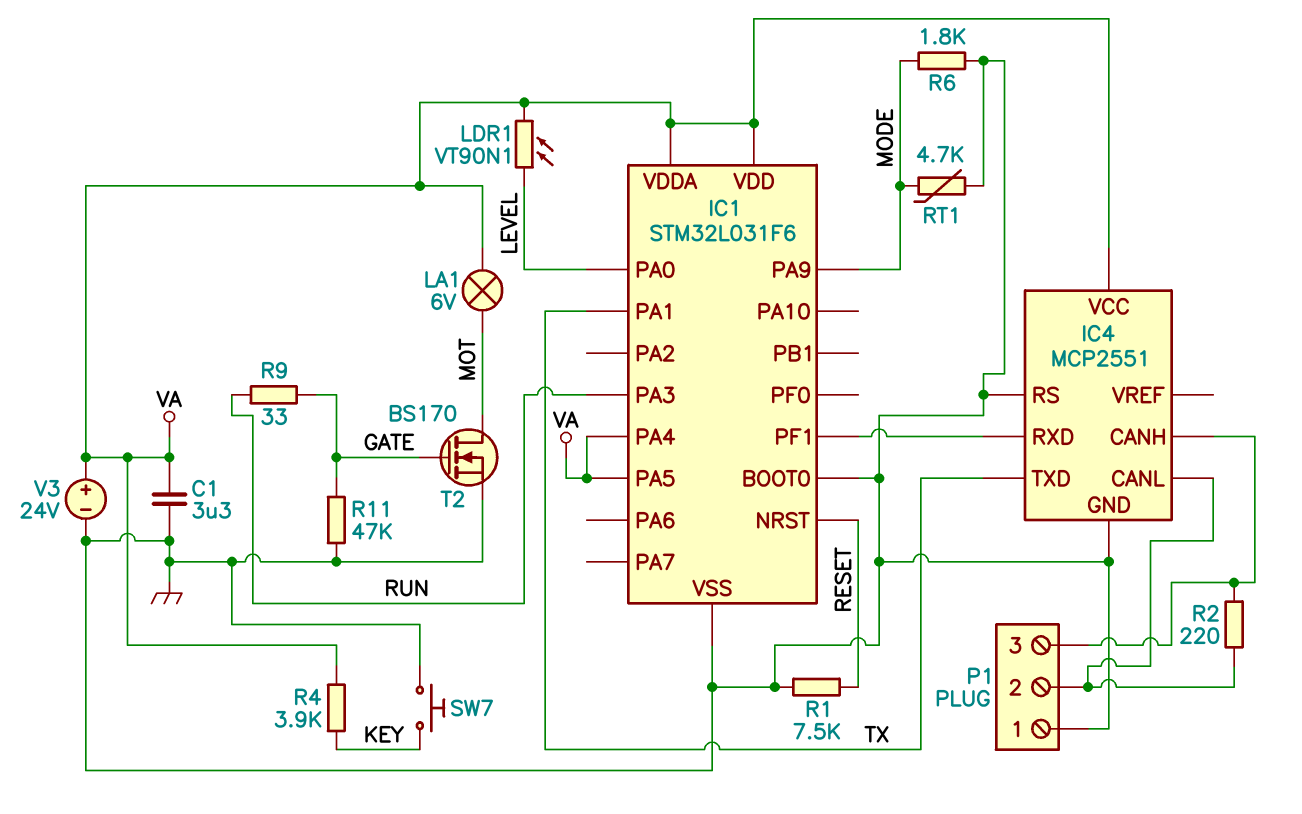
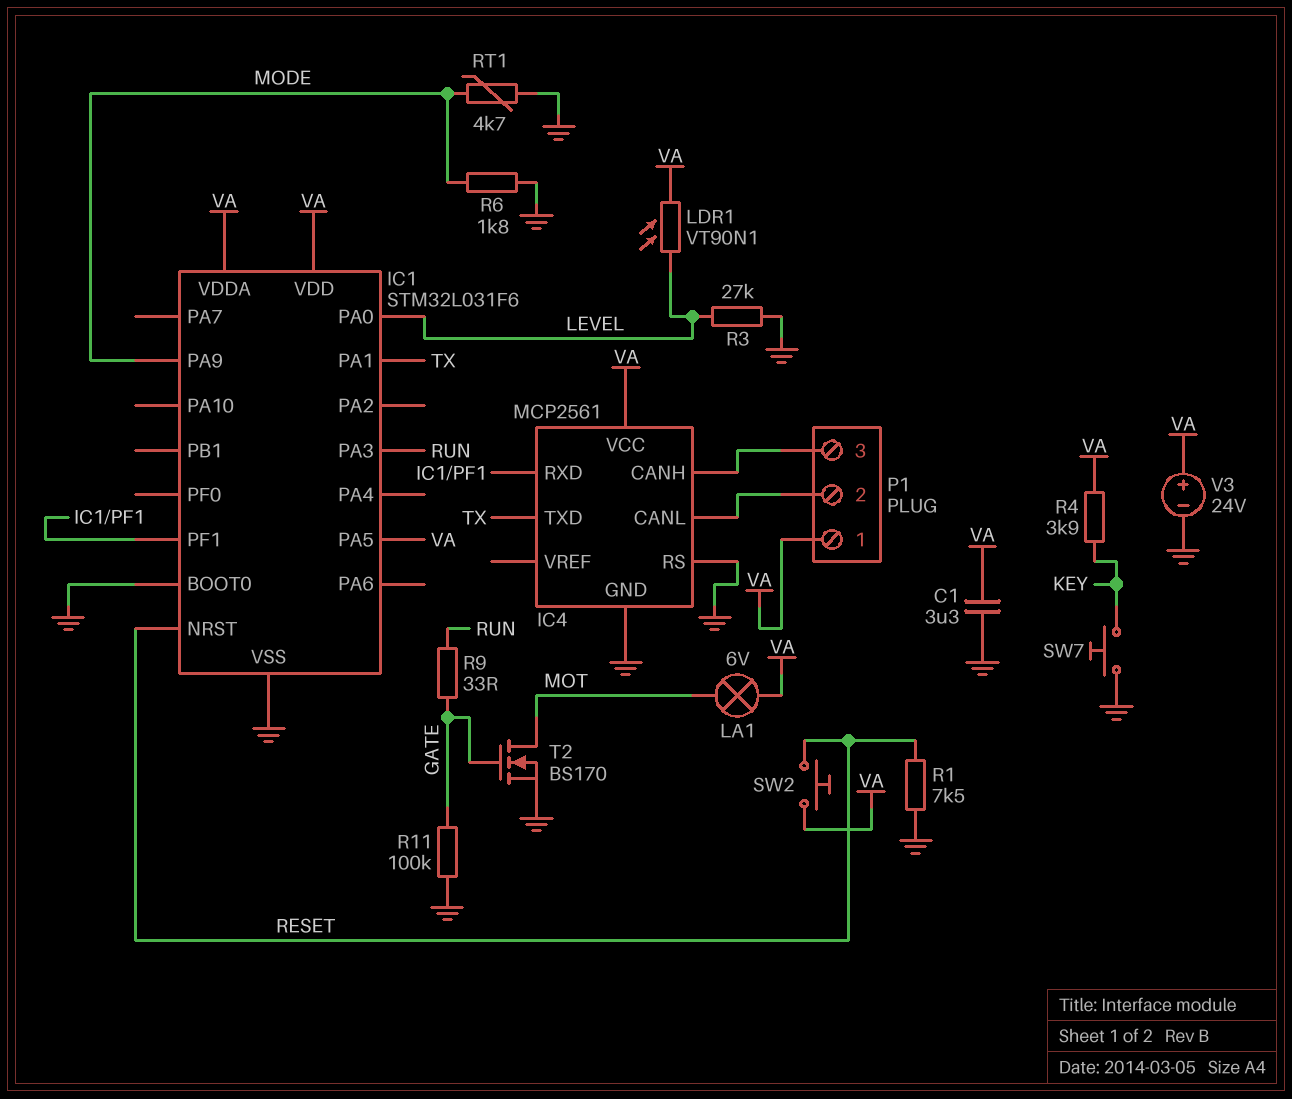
IC1 pin PA4: VA -> none
IC4: MCP2551 -> MCP2561
P1 pin 1: GND -> VA
R2: 220 (IC4/CANH, IC4/CANL) -> none
R3: none -> 27k (GND, LEVEL)
R11: 47k (GATE, GND) -> 100k (GATE, GND)
SW2: none -> button (RESET, VA)

